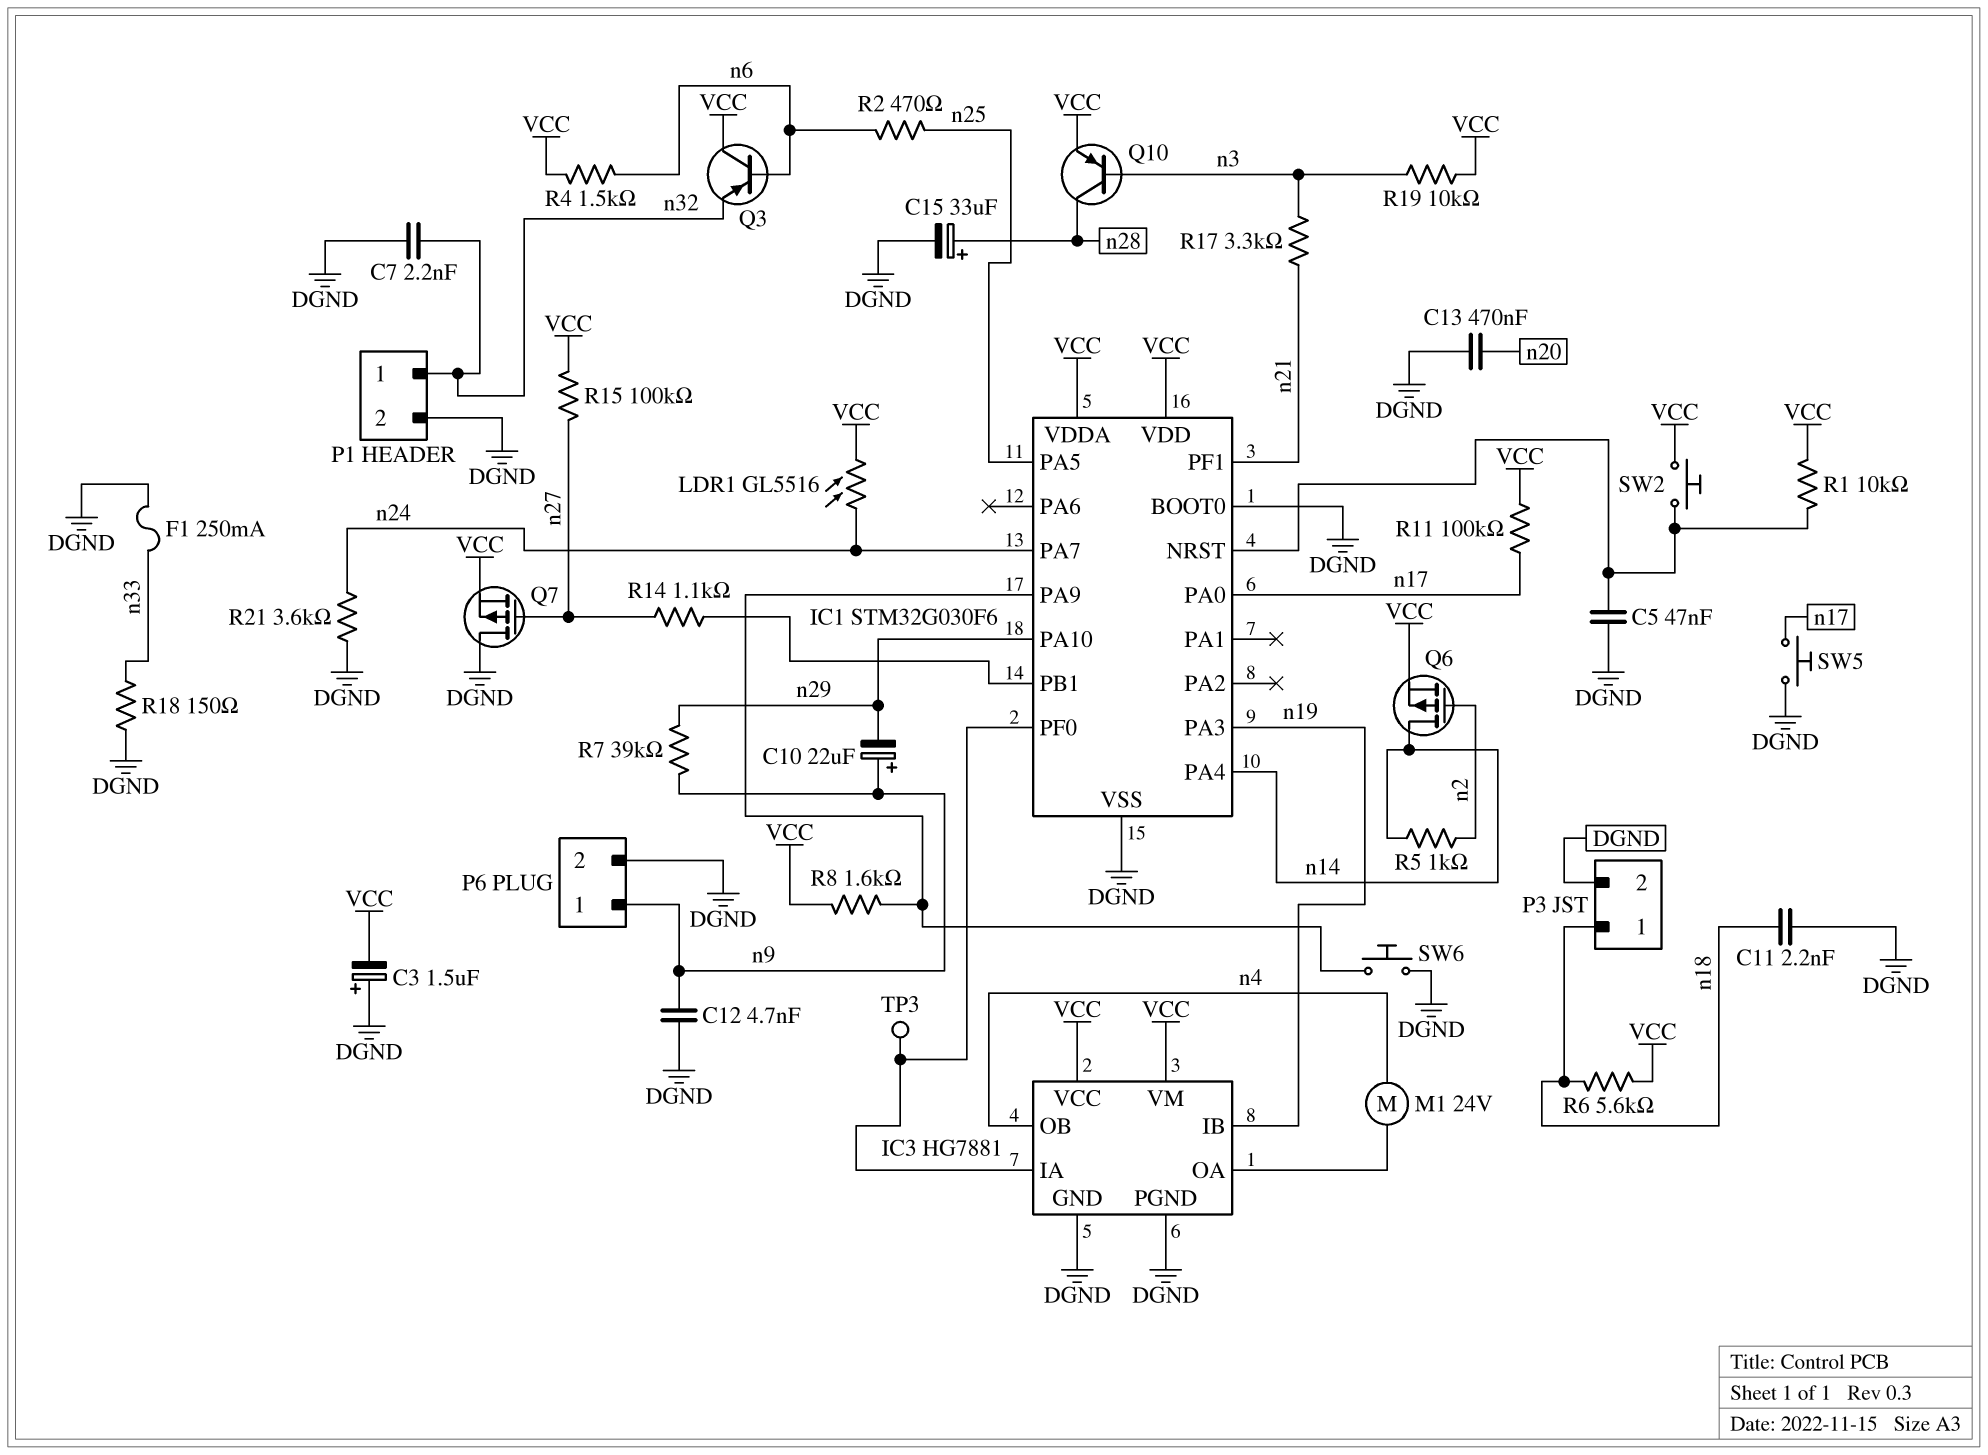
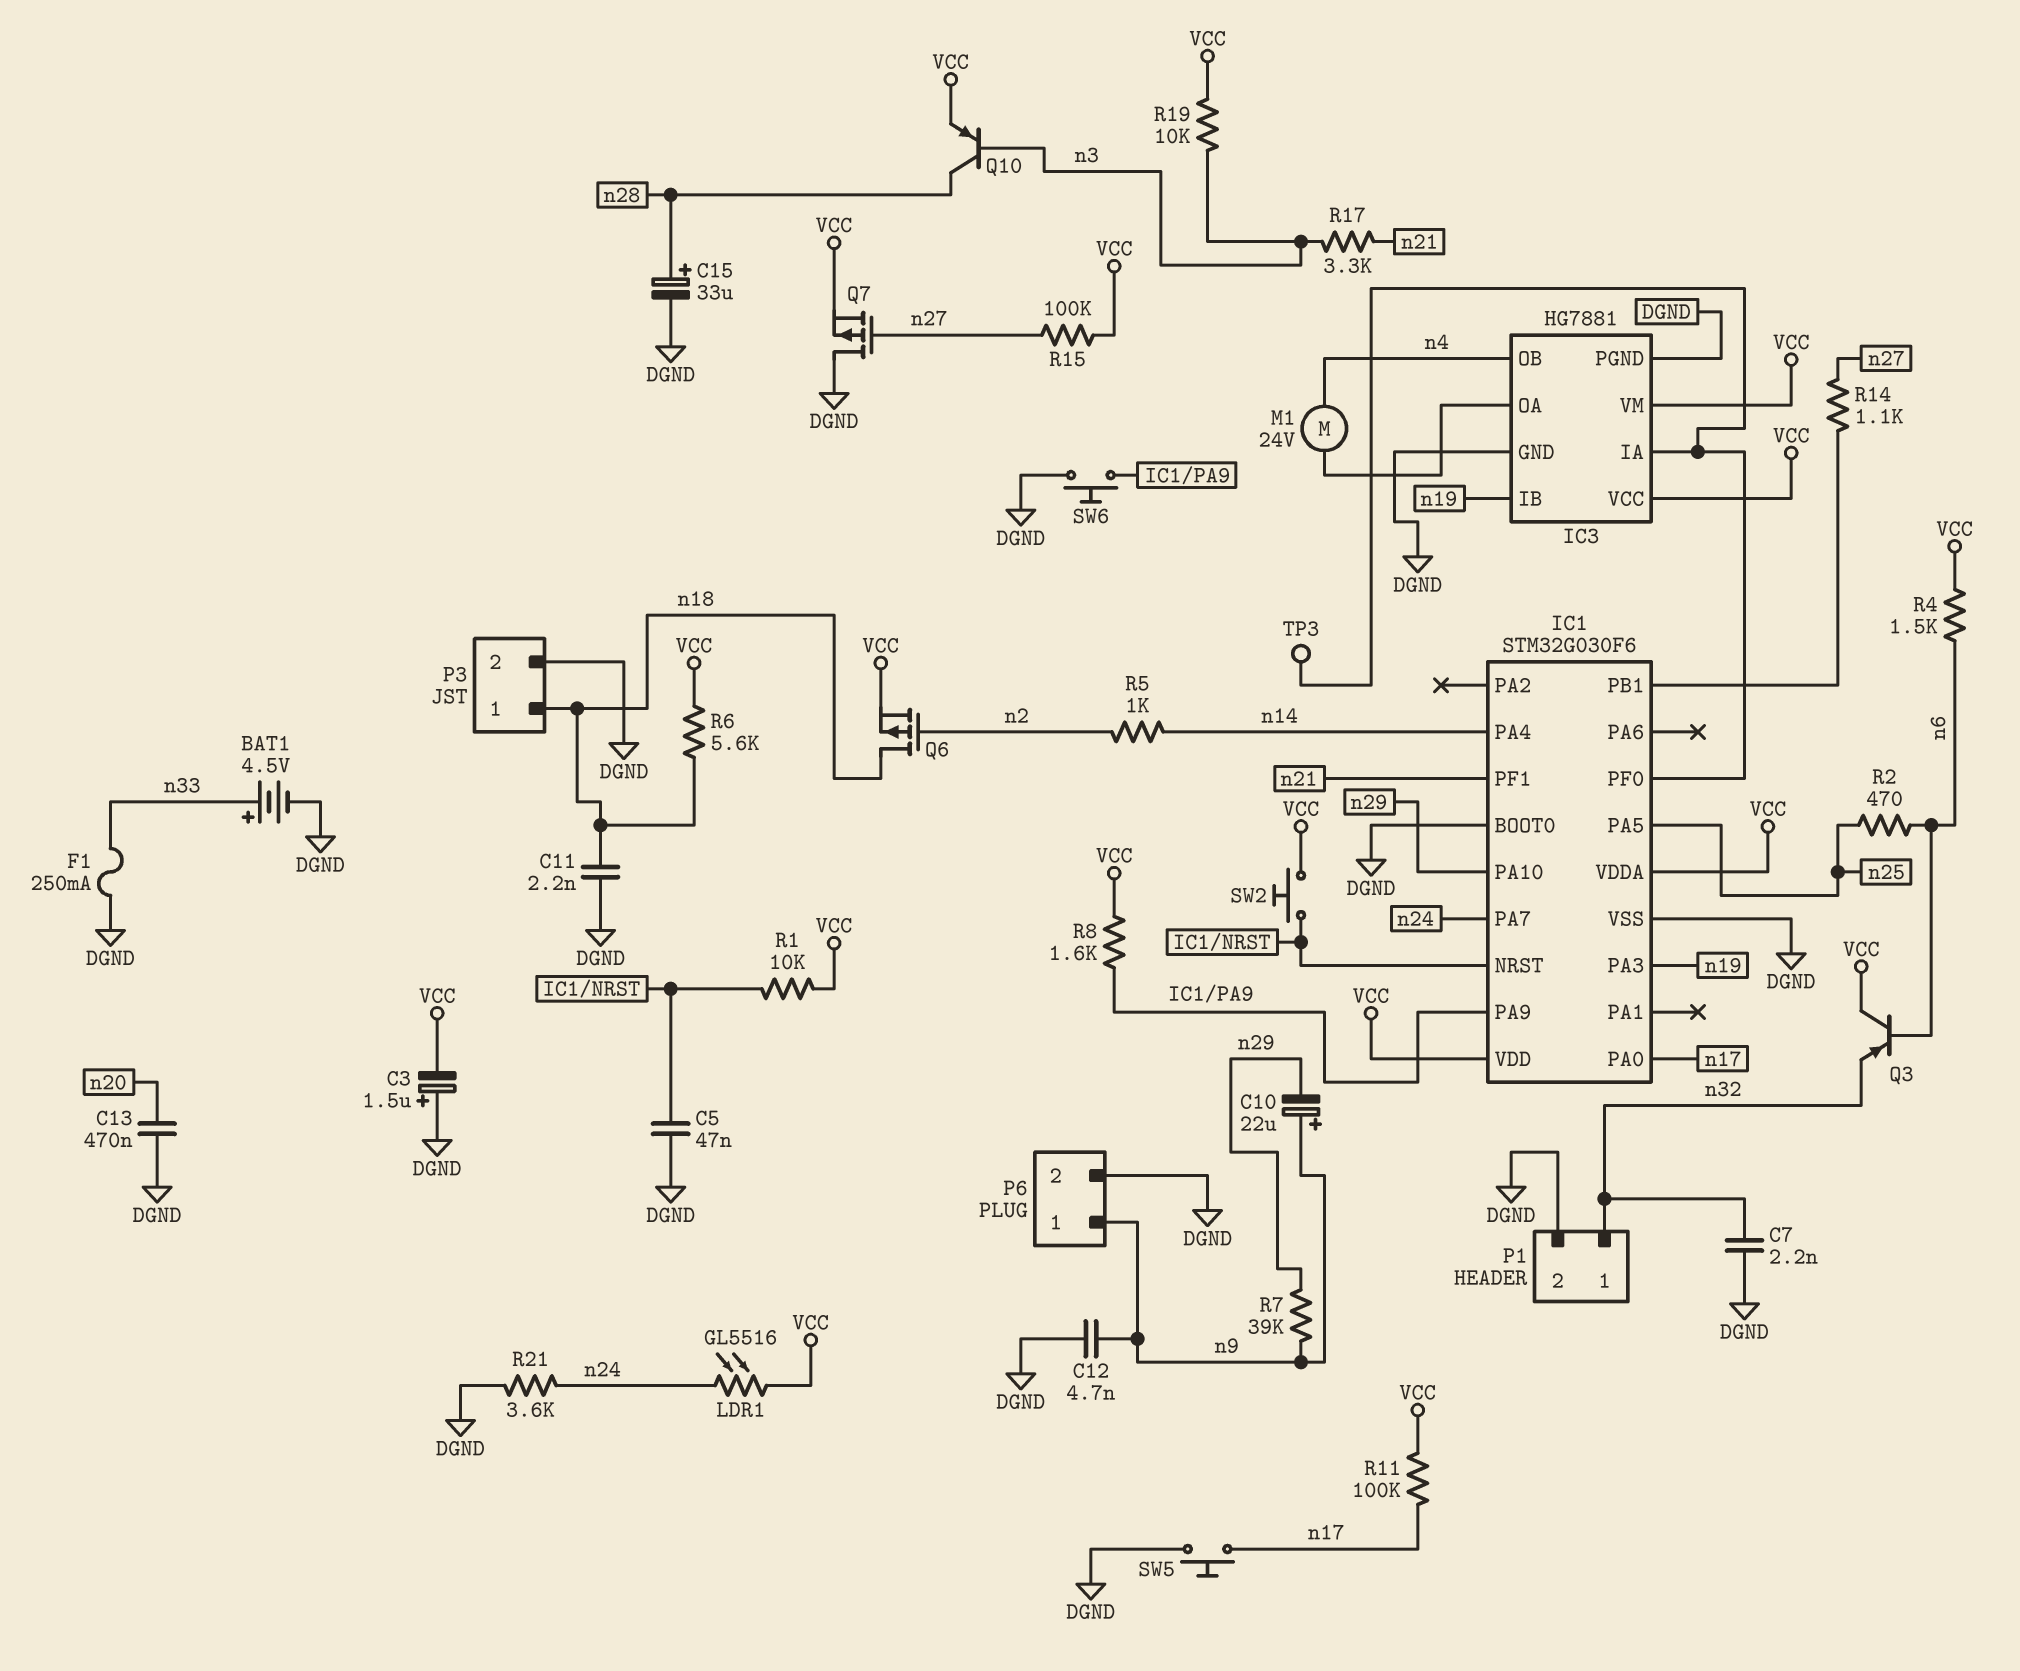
BAT1: none -> 4.5V (plus n33, minus DGND)
Q6: PMOS (G n2, D n14, S VCC) -> PMOS (G n2, D n18, S VCC)
R18: 150 (DGND, n33) -> none

